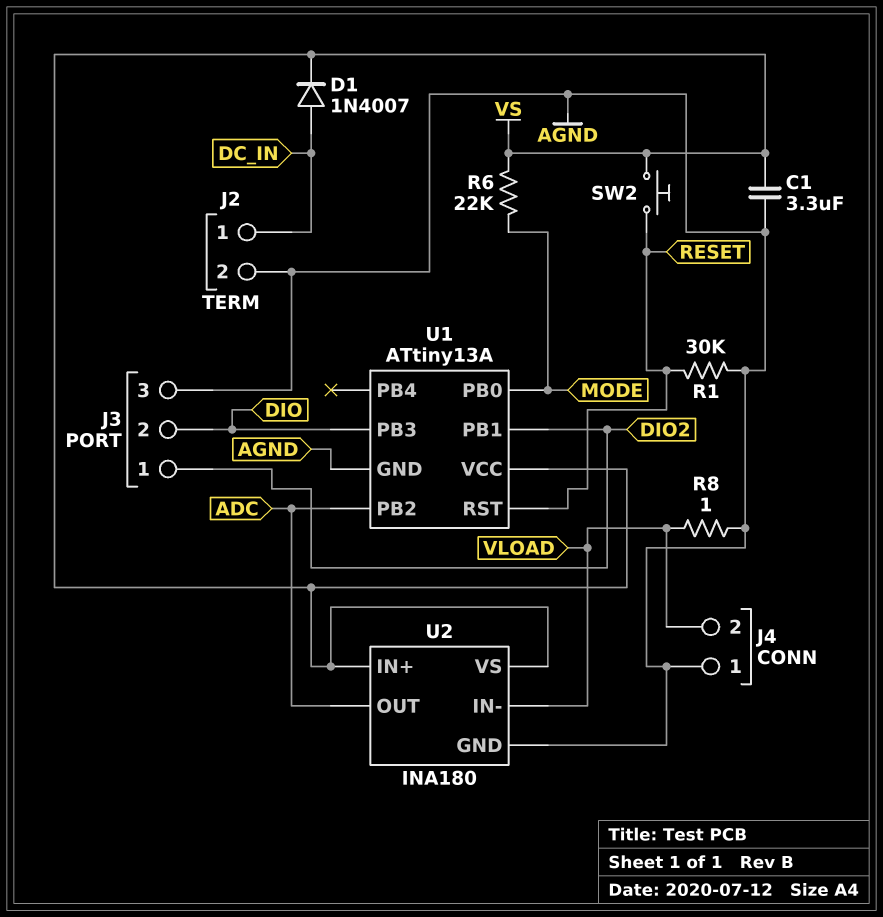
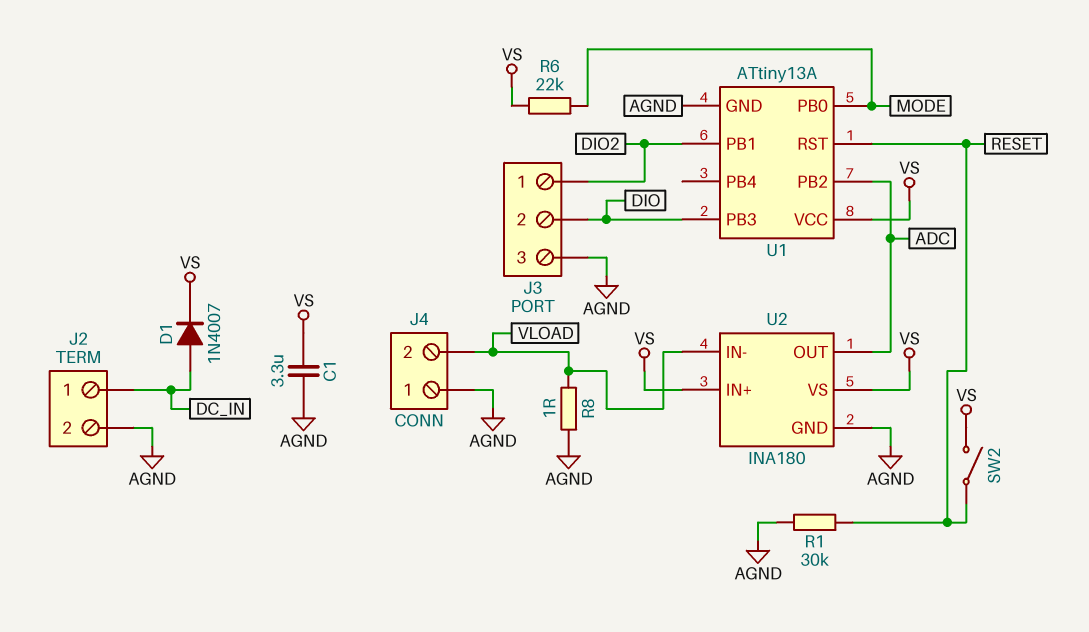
SW2: button (RESET, VS) -> switch (RESET, VS)

